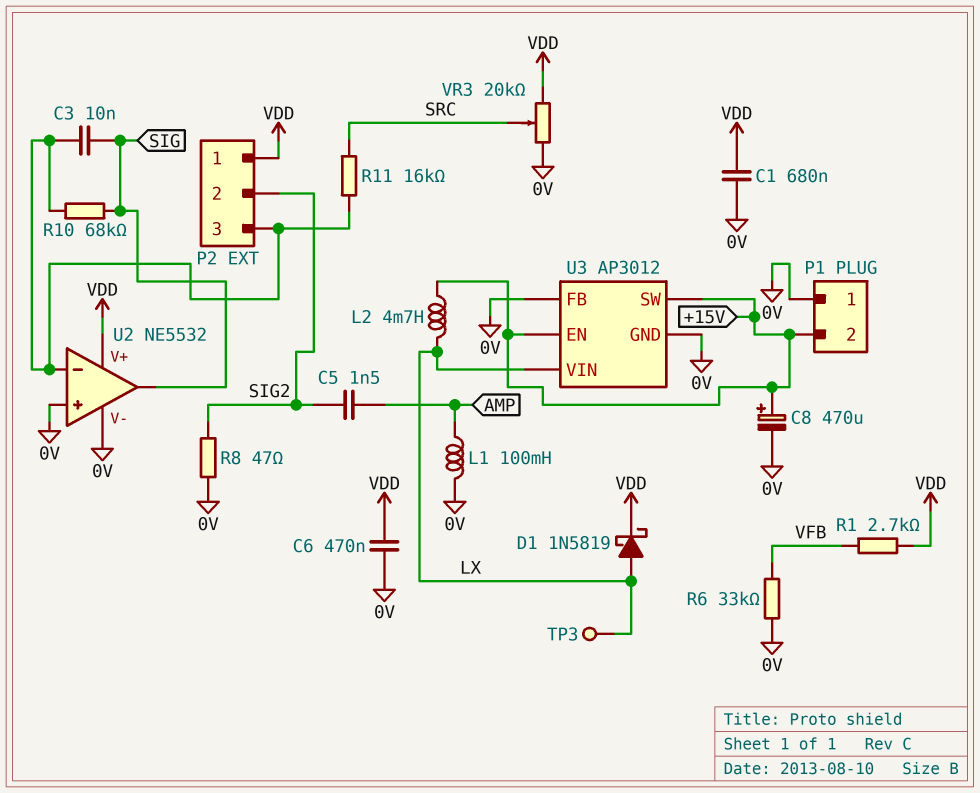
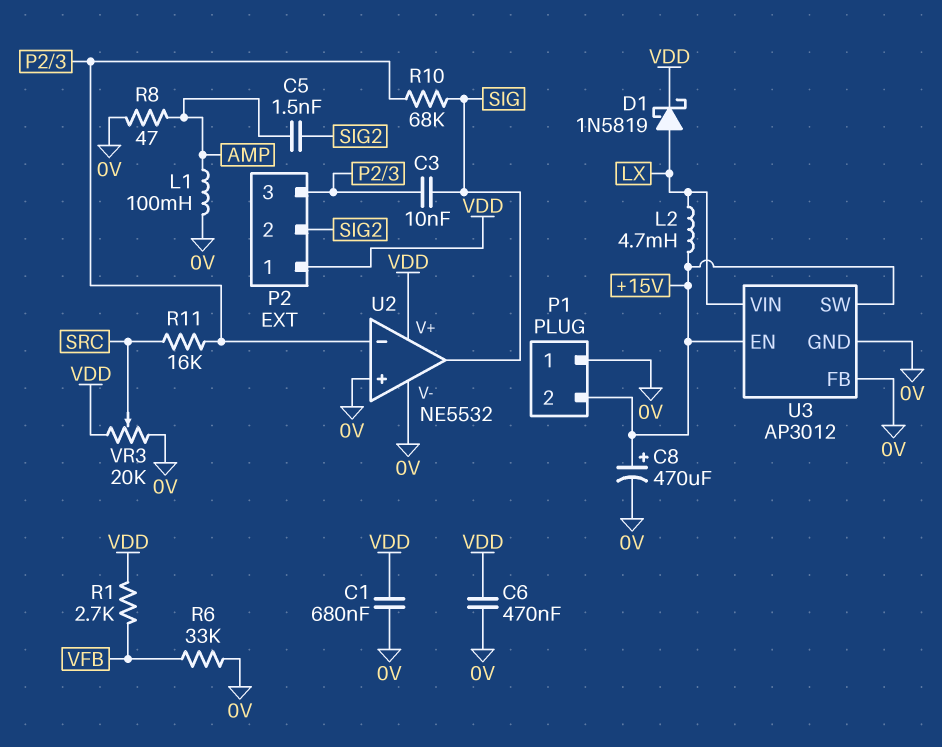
R8: 47 (0V, SIG2) -> 47 (0V, AMP)
TP3: test point (LX) -> none

